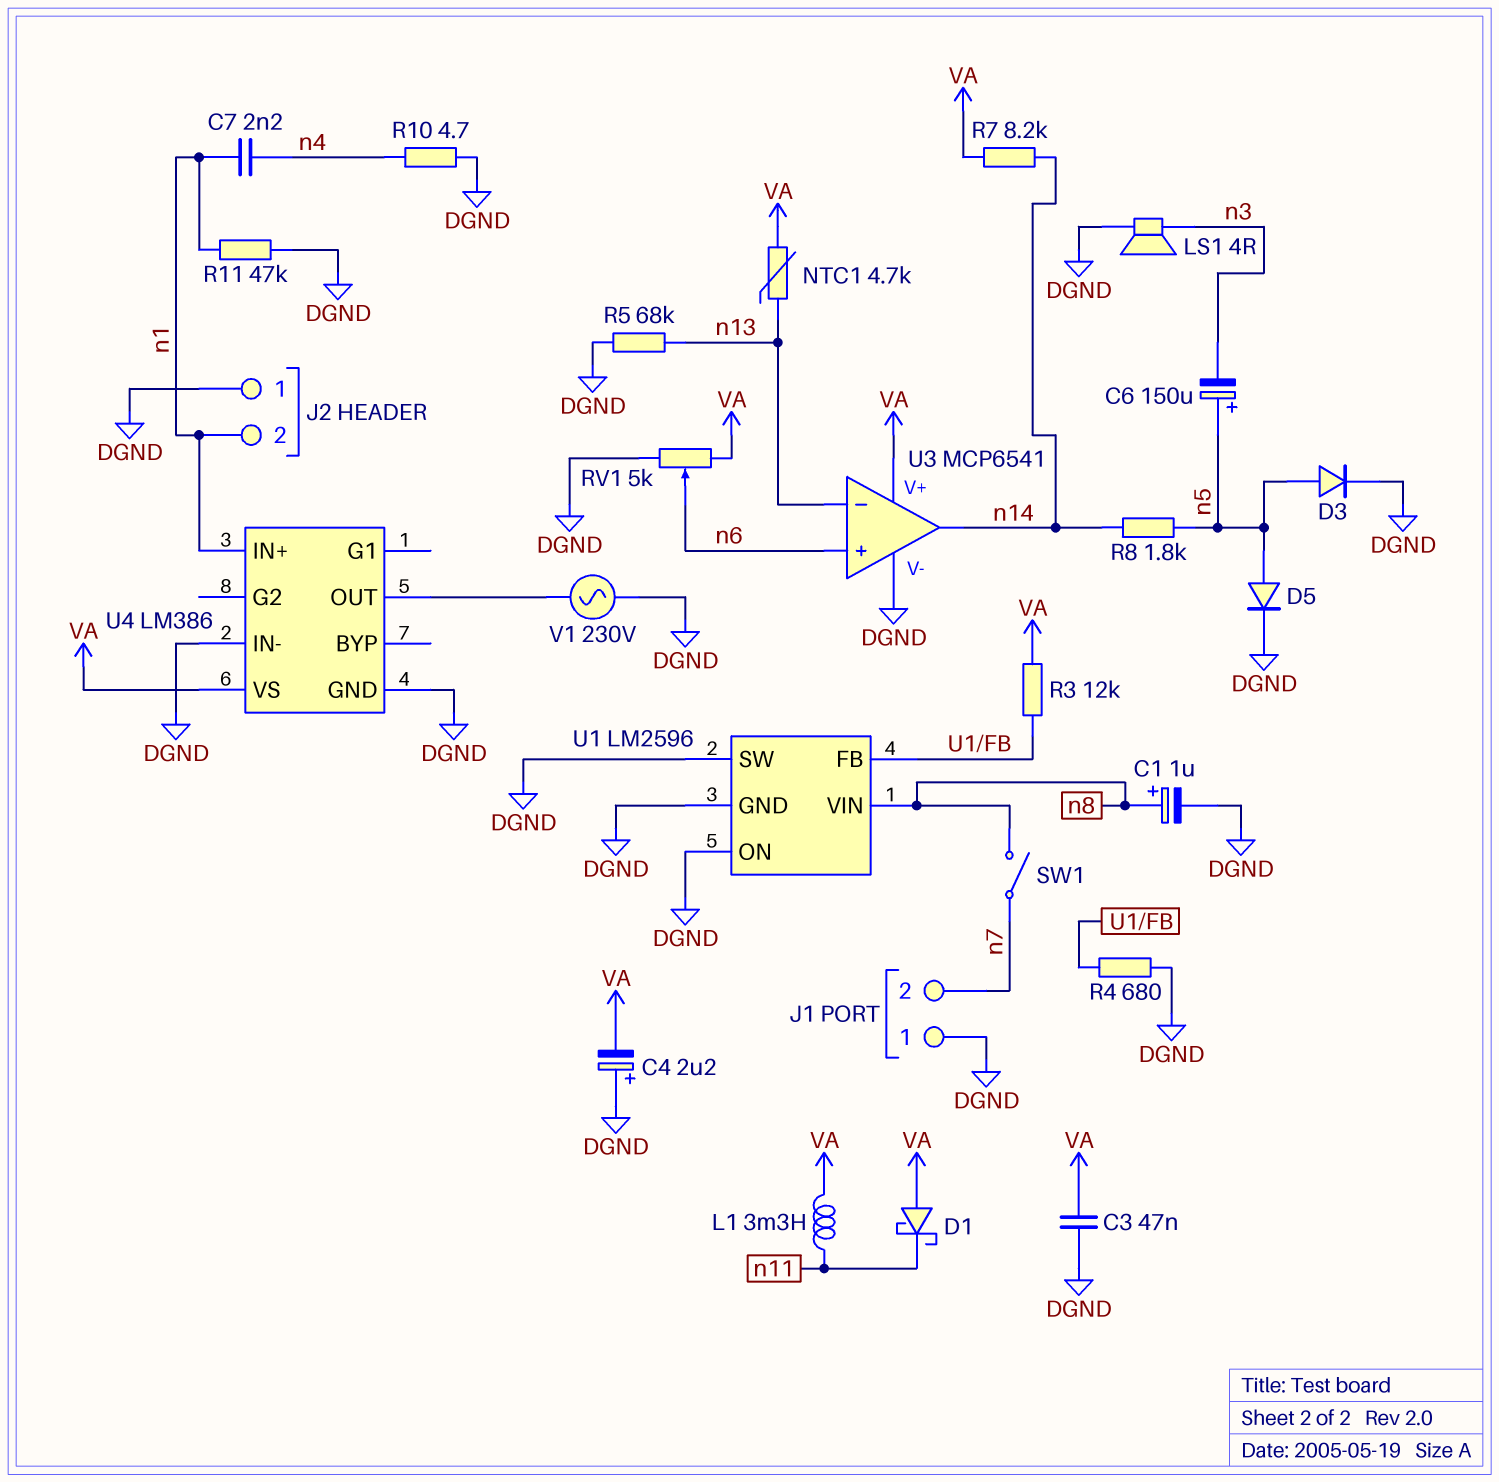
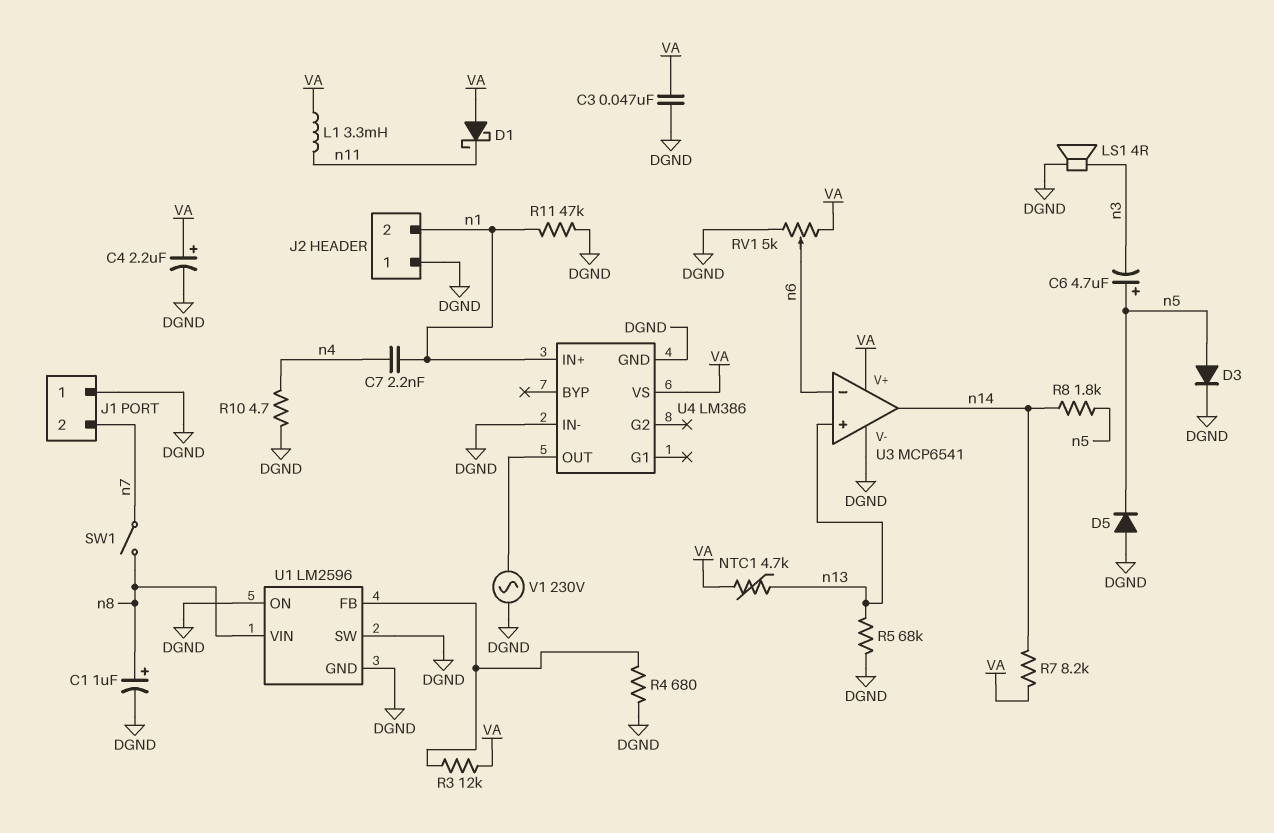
C4: 2.2uF (plus DGND, minus VA) -> 2.2uF (plus VA, minus DGND)
C6: 150uF (plus n5, minus n3) -> 4.7uF (plus n5, minus n3)
D5: diode (A n5, K DGND) -> diode (A DGND, K n5)
U3 pin in+: n6 -> n13
U3 pin in-: n13 -> n6

